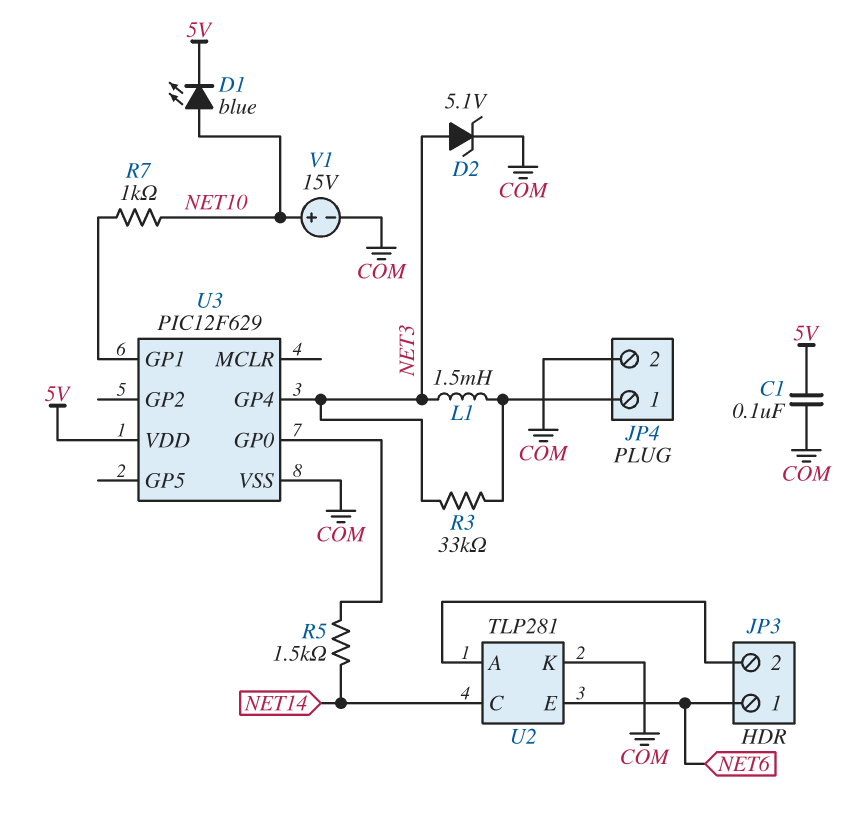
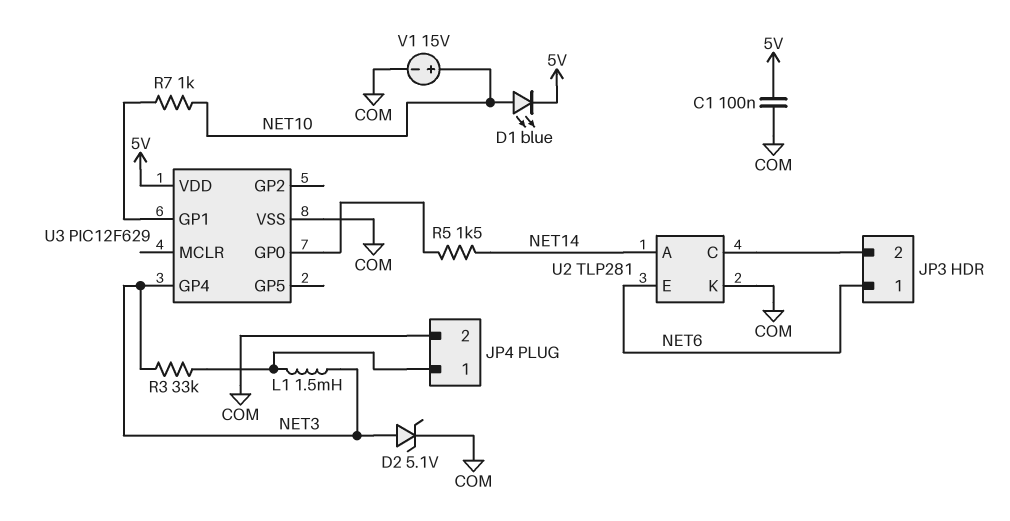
U2 pin A: JP3/2 -> NET14
U2 pin C: NET14 -> JP3/2

